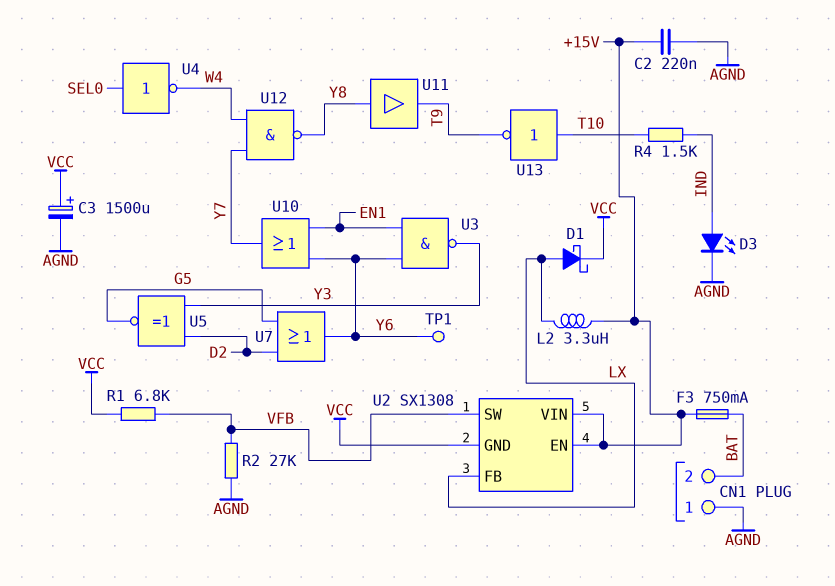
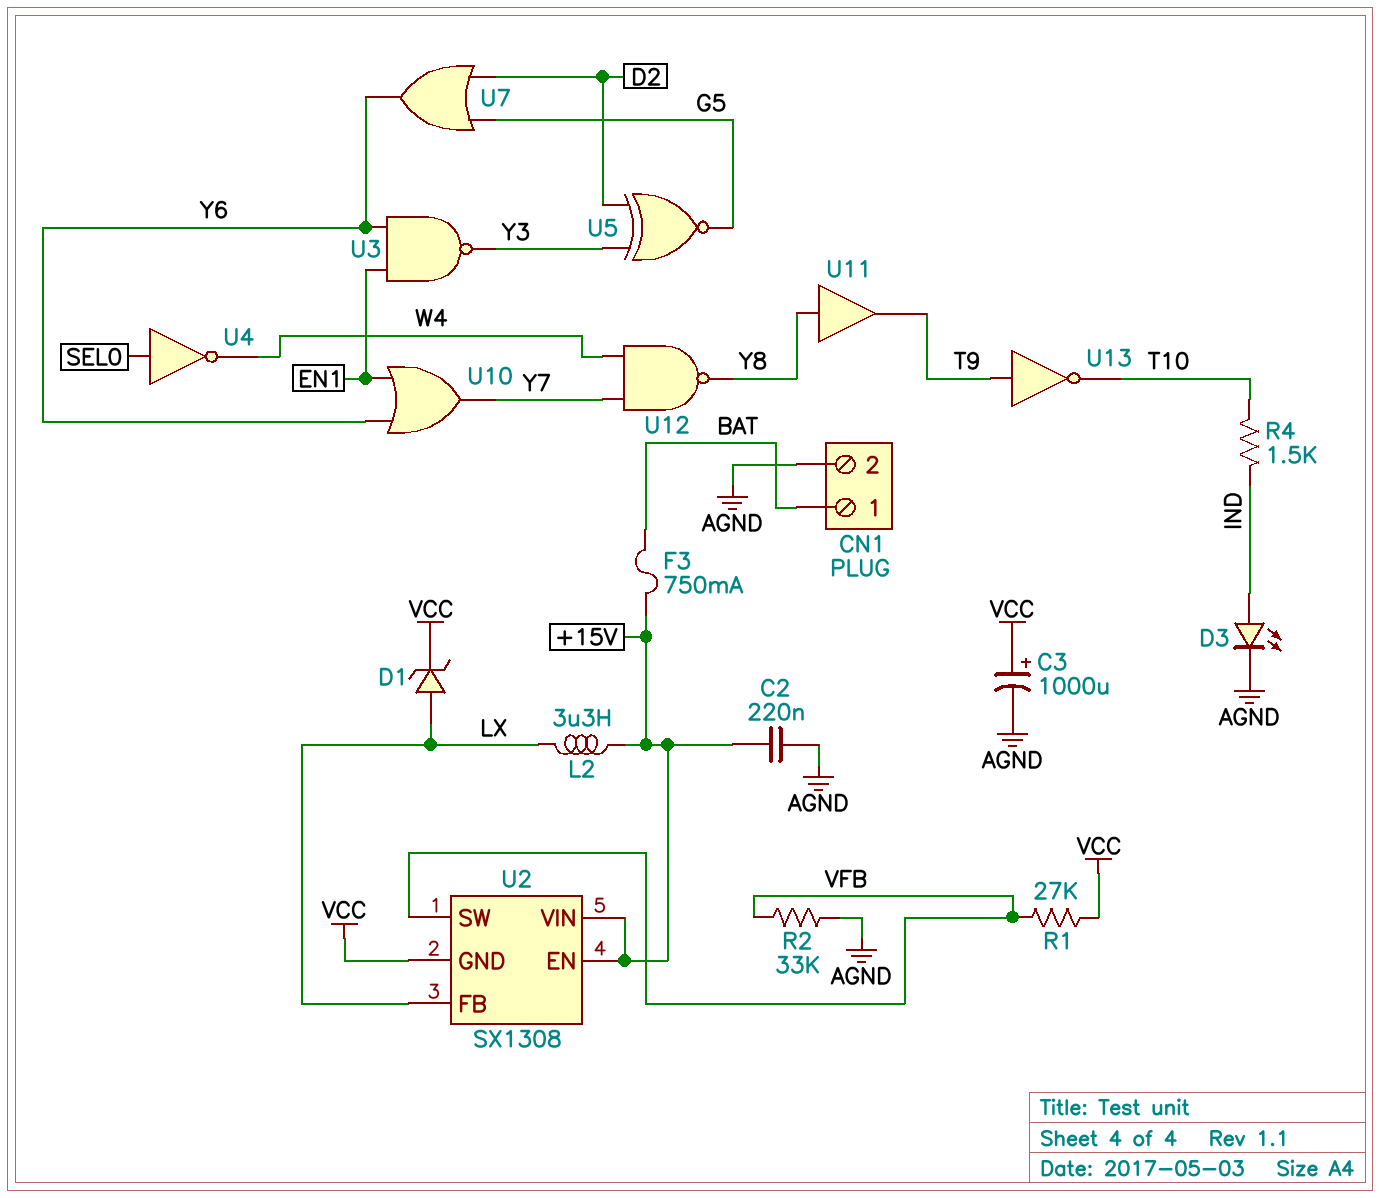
C3: 1500uF (plus VCC, minus AGND) -> 1000uF (plus VCC, minus AGND)
CN1 pin 1: AGND -> BAT
CN1 pin 2: BAT -> AGND
D1: schottky (A LX, K VCC) -> zener (A LX, K VCC)
R1: 6.8k (VCC, VFB) -> 27k (VCC, VFB)
R2: 27k (AGND, VFB) -> 33k (AGND, VFB)
TP1: test point (Y6) -> none
U13: NOT (in T10, out T9) -> NOT (in T9, out T10)

